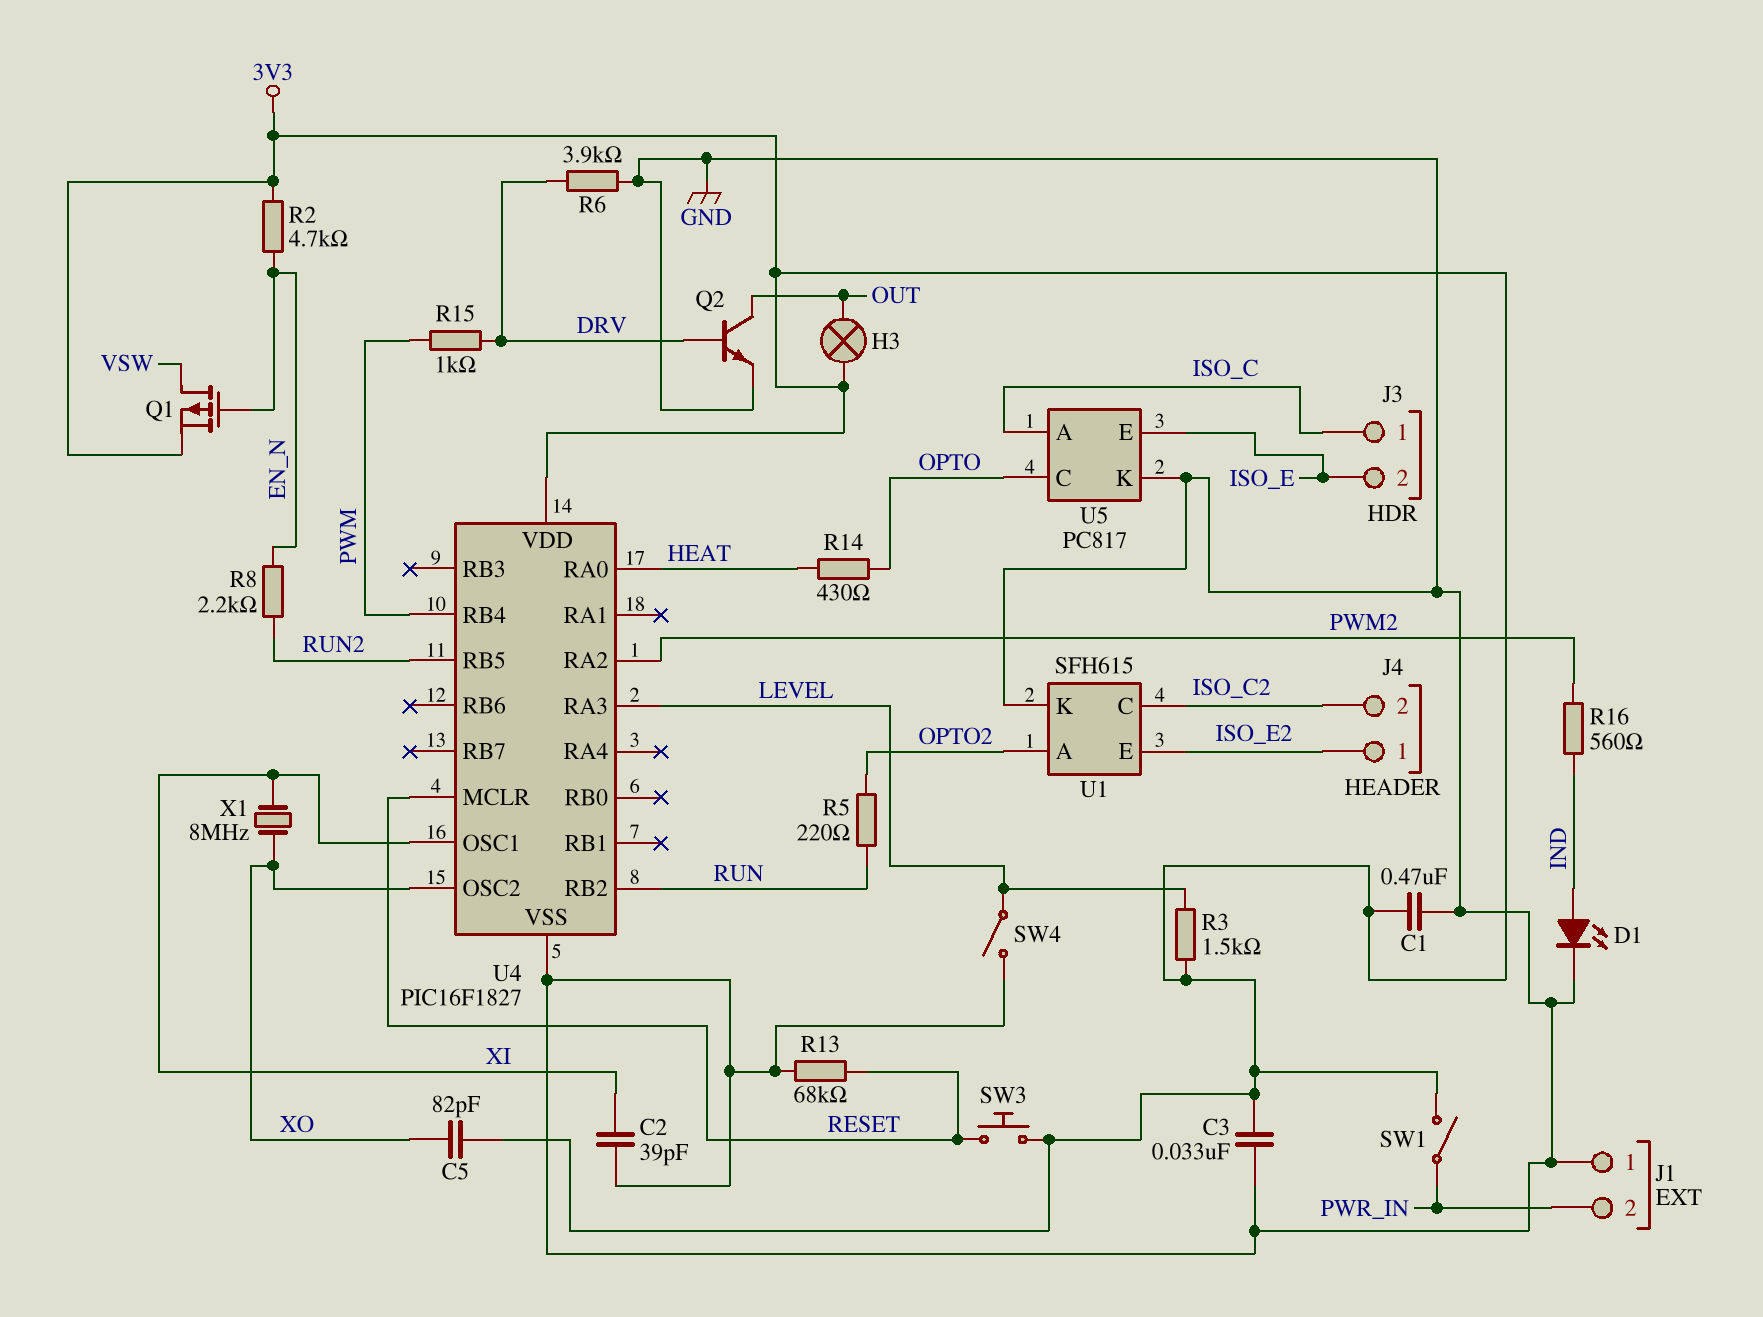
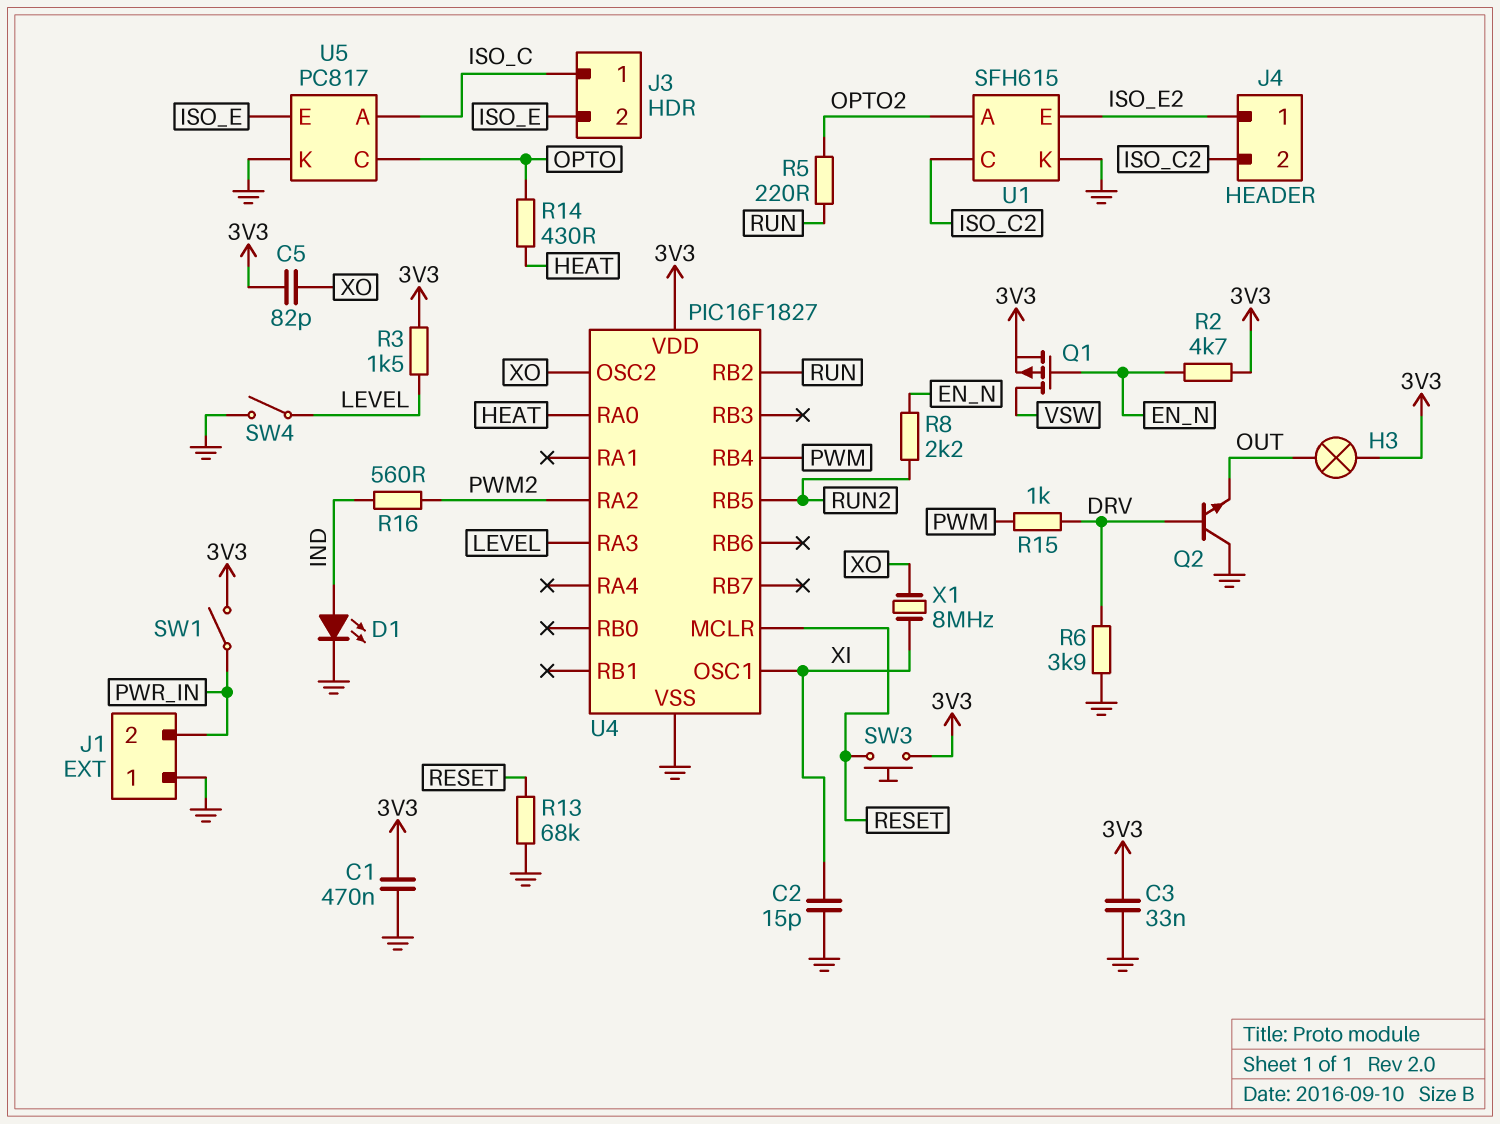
C2: 39pF (GND, XI) -> 15pF (GND, XI)
Q2: NPN (B DRV, C OUT, E GND) -> NPN (B DRV, C GND, E OUT)

